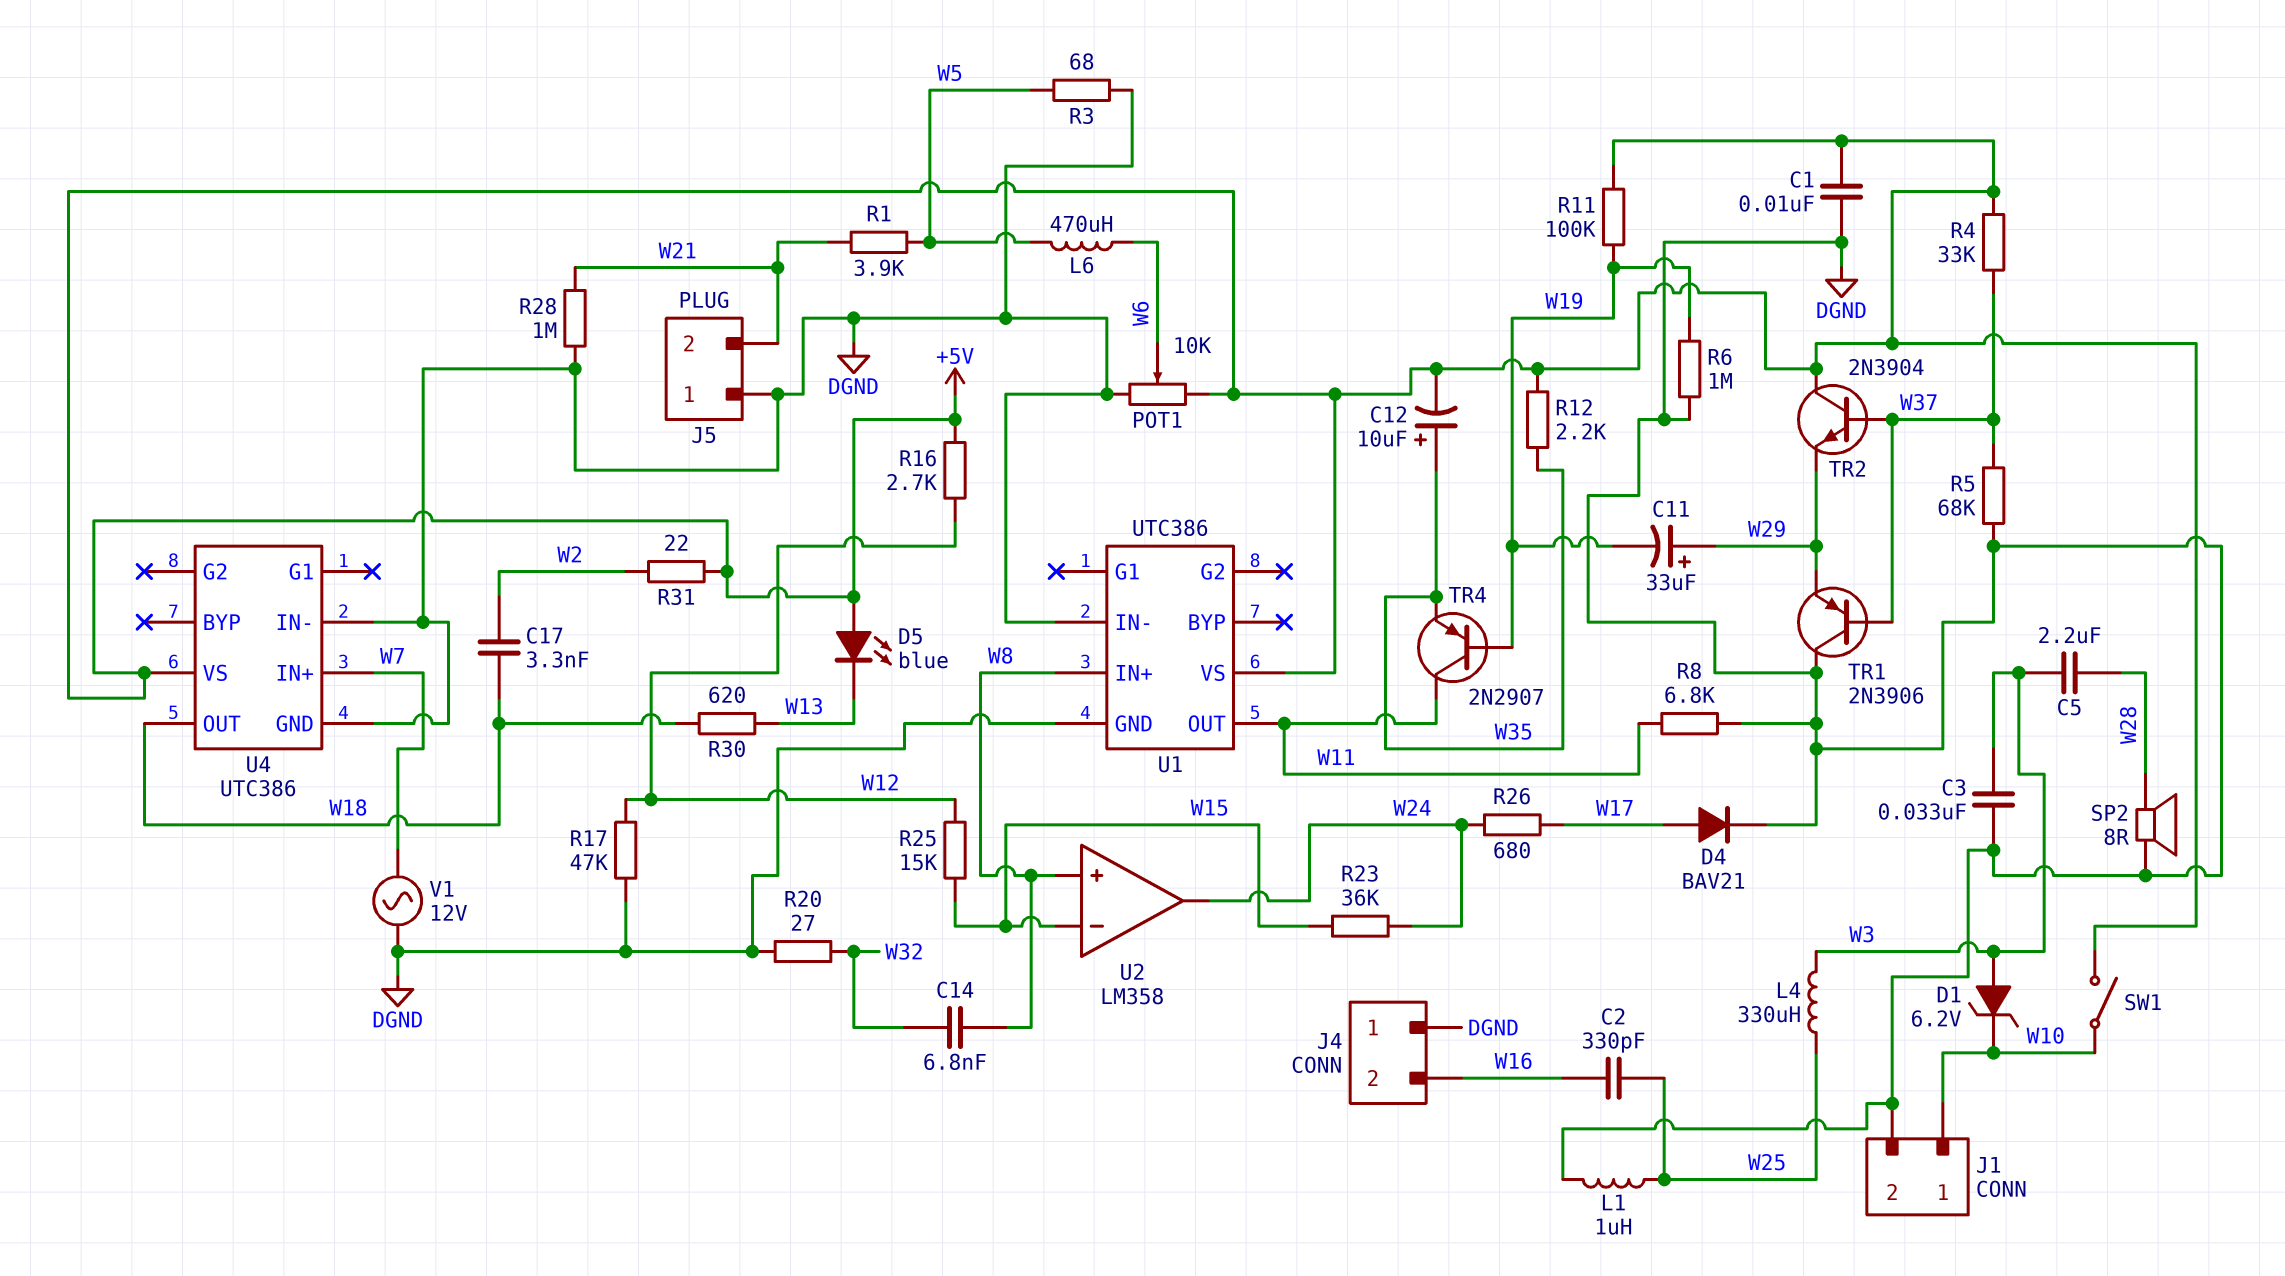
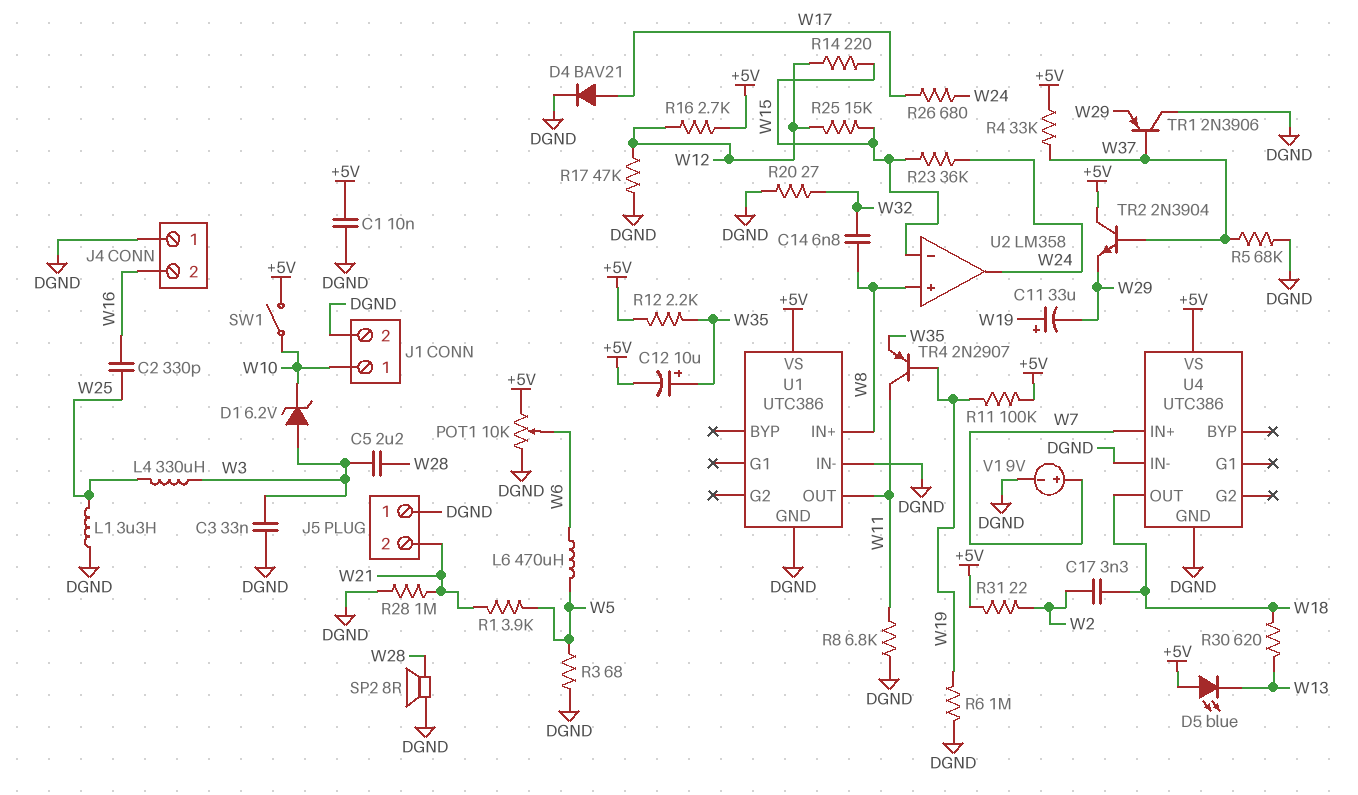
C11: 33uF (plus W29, minus W19) -> 33uF (plus W19, minus W29)
L1: 1uH (DGND, W25) -> 3.3uH (DGND, W25)
R14: none -> 220 (W12, W15)
V1: AC 12V (DGND, W7) -> 9V (plus W7, minus DGND)

